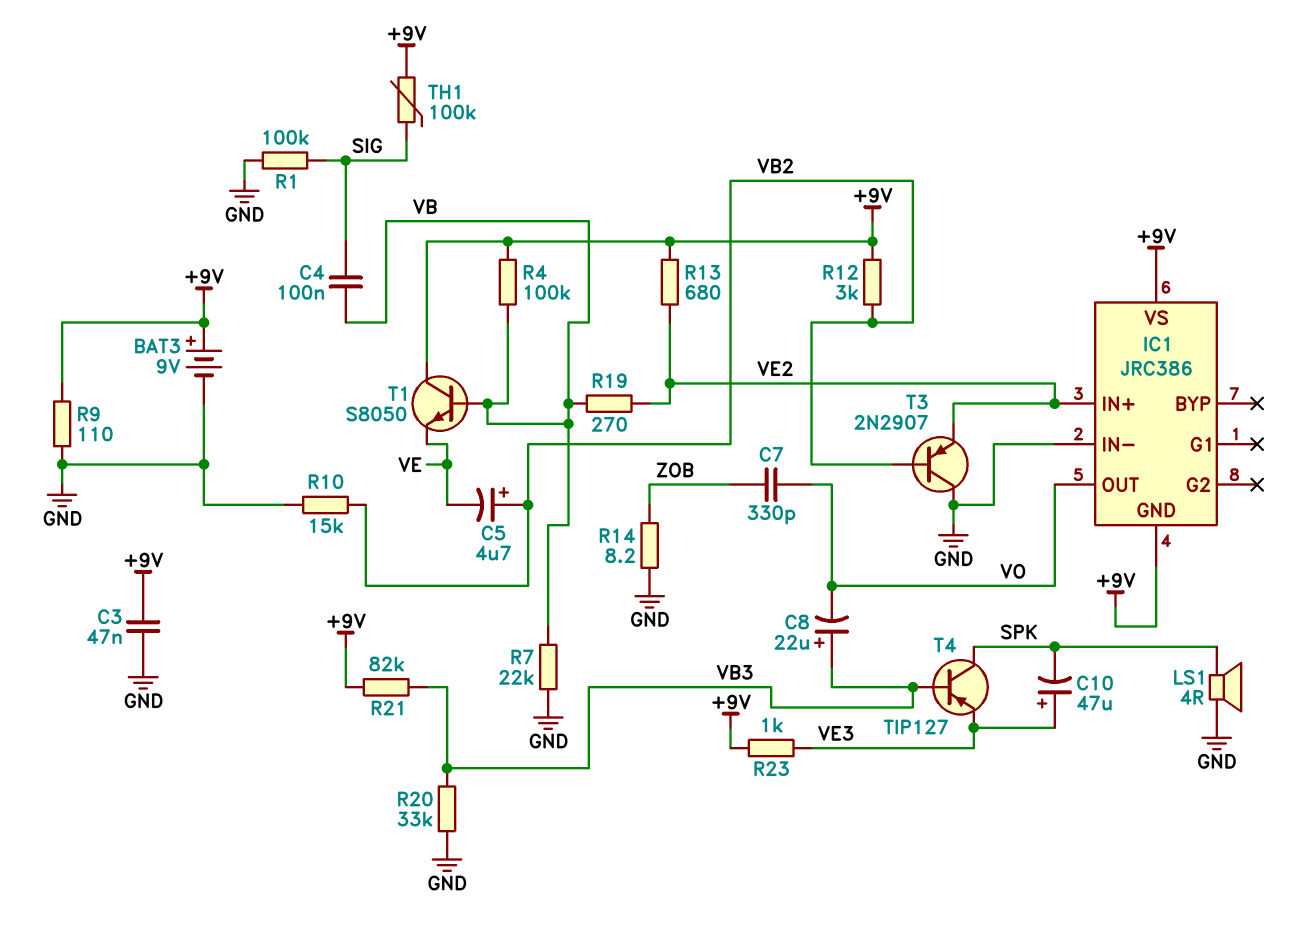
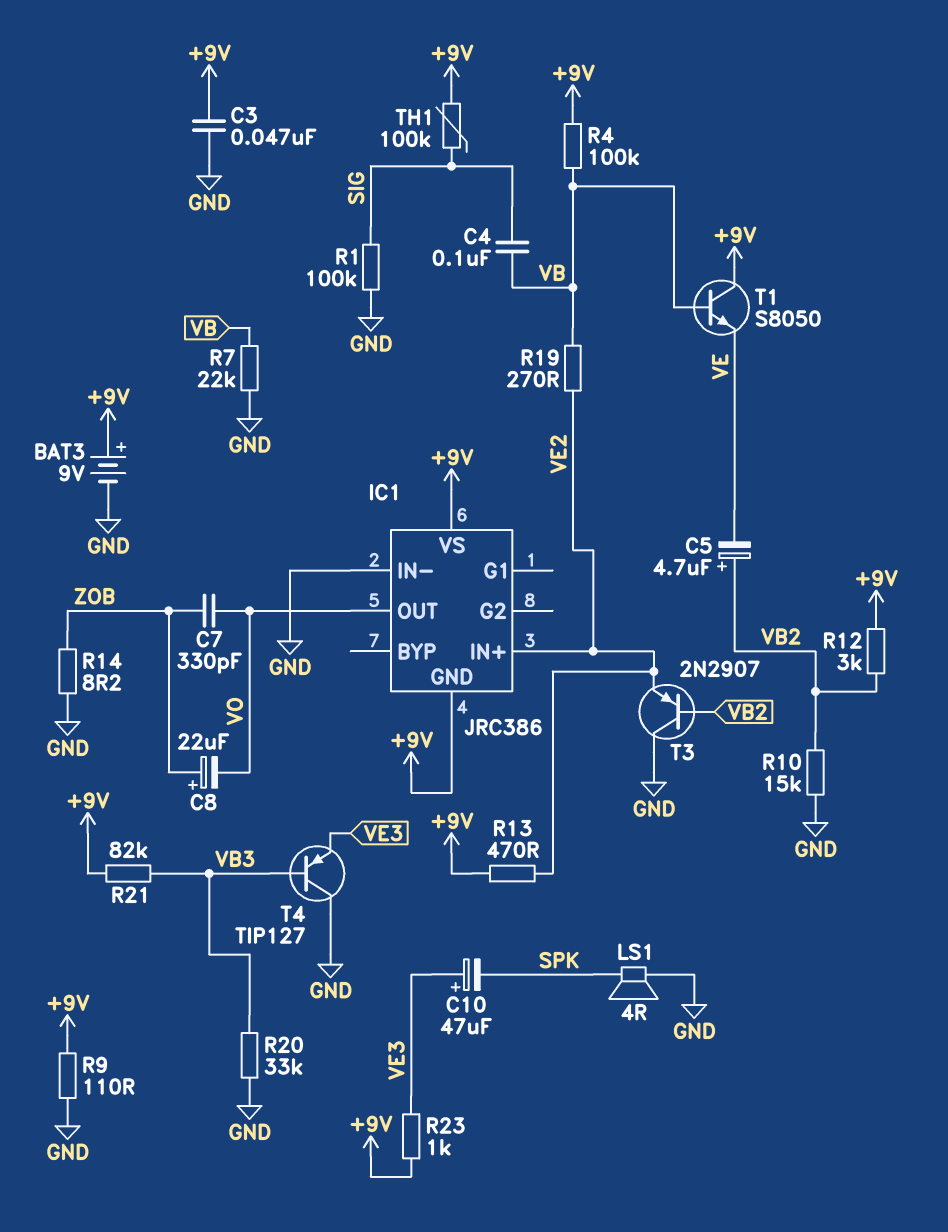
C8: 22uF (plus VB3, minus VO) -> 22uF (plus ZOB, minus VO)
R13: 680 (+9V, VE2) -> 470 (+9V, VE2)
T4: PNP TIP127 (B VB3, C SPK, E VE3) -> PNP TIP127 (B VB3, C GND, E VE3)

